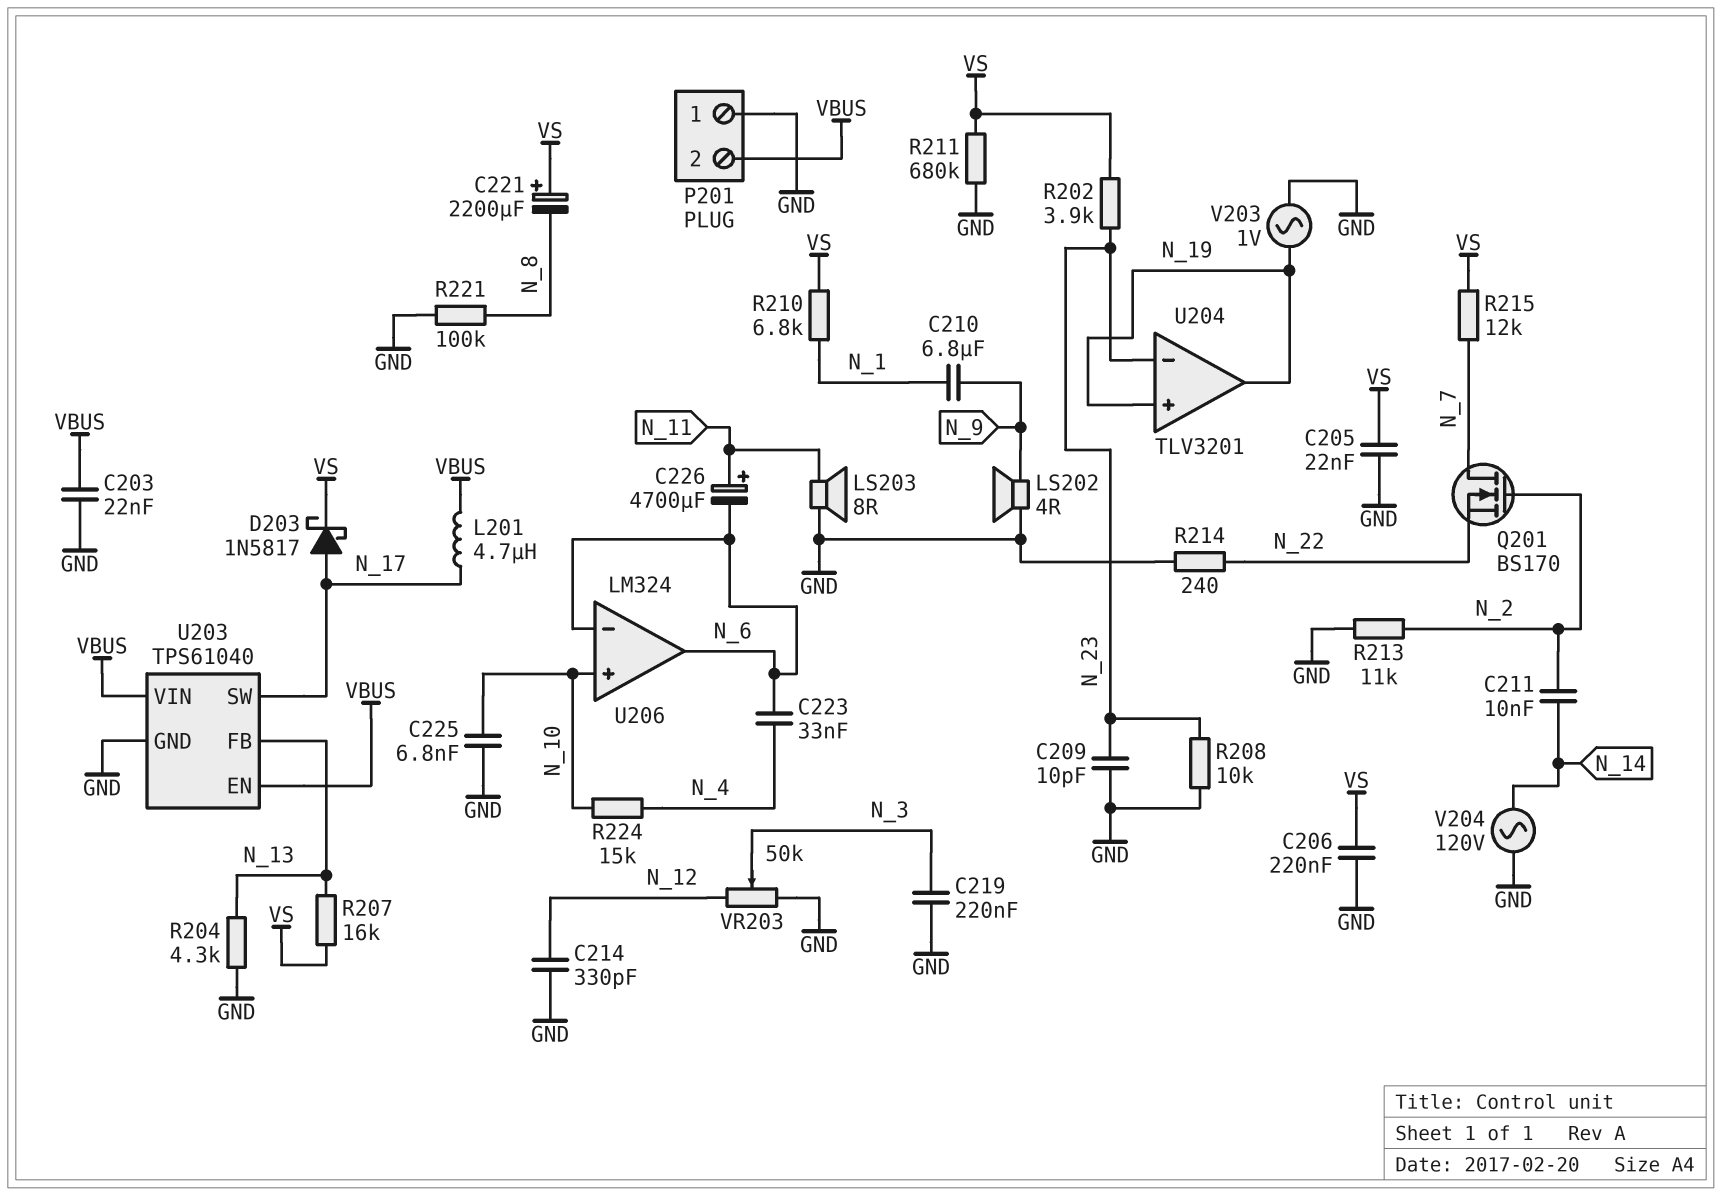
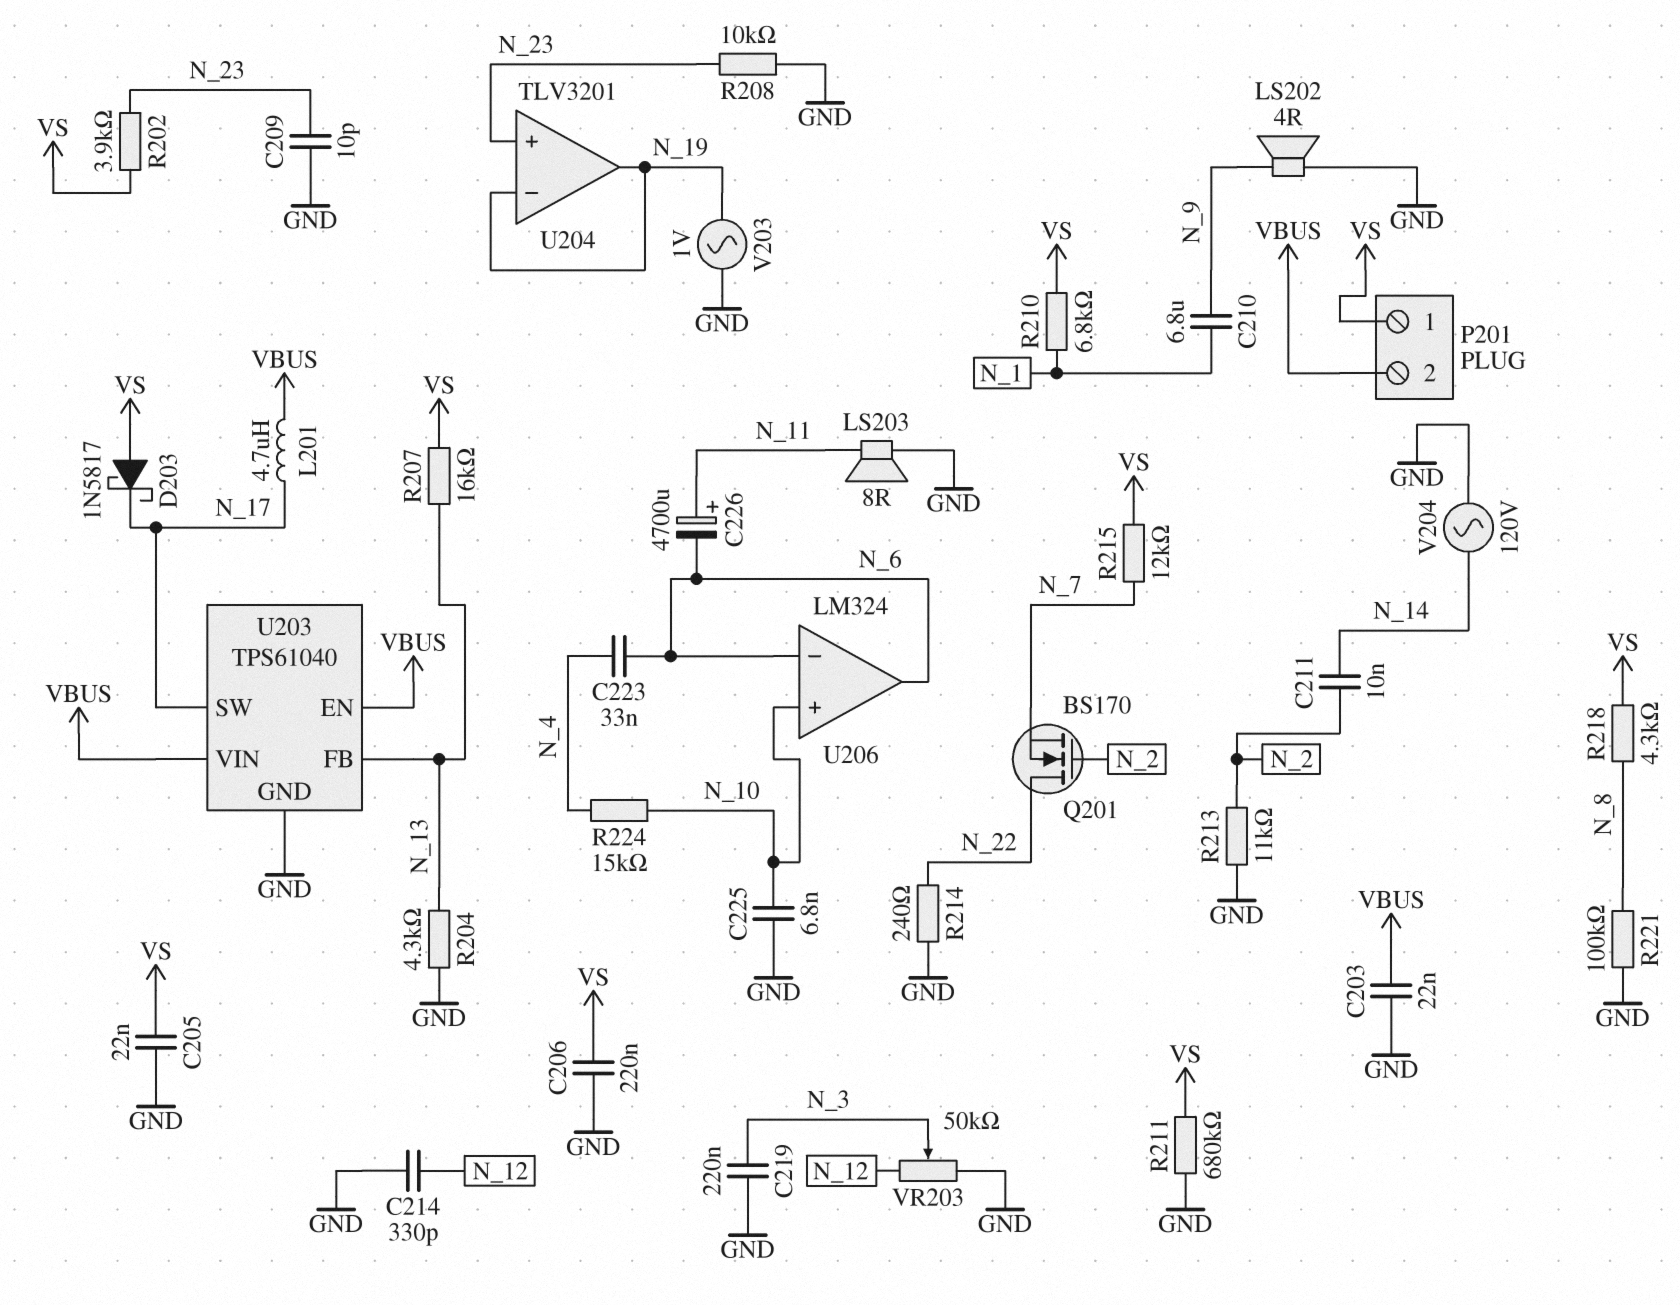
C221: 2200uF (plus VS, minus N_8) -> none
D203: schottky 1N5817 (A N_17, K VS) -> schottky 1N5817 (A VS, K N_17)
P201 pin 1: GND -> VS
Q201: NMOS BS170 (G N_2, D N_7, S N_22) -> NMOS BS170 (G N_2, D N_22, S N_7)
R218: none -> 4.3k (N_8, VS)
U204 pin in+: N_19 -> N_23
U204 pin in-: N_23 -> N_19

